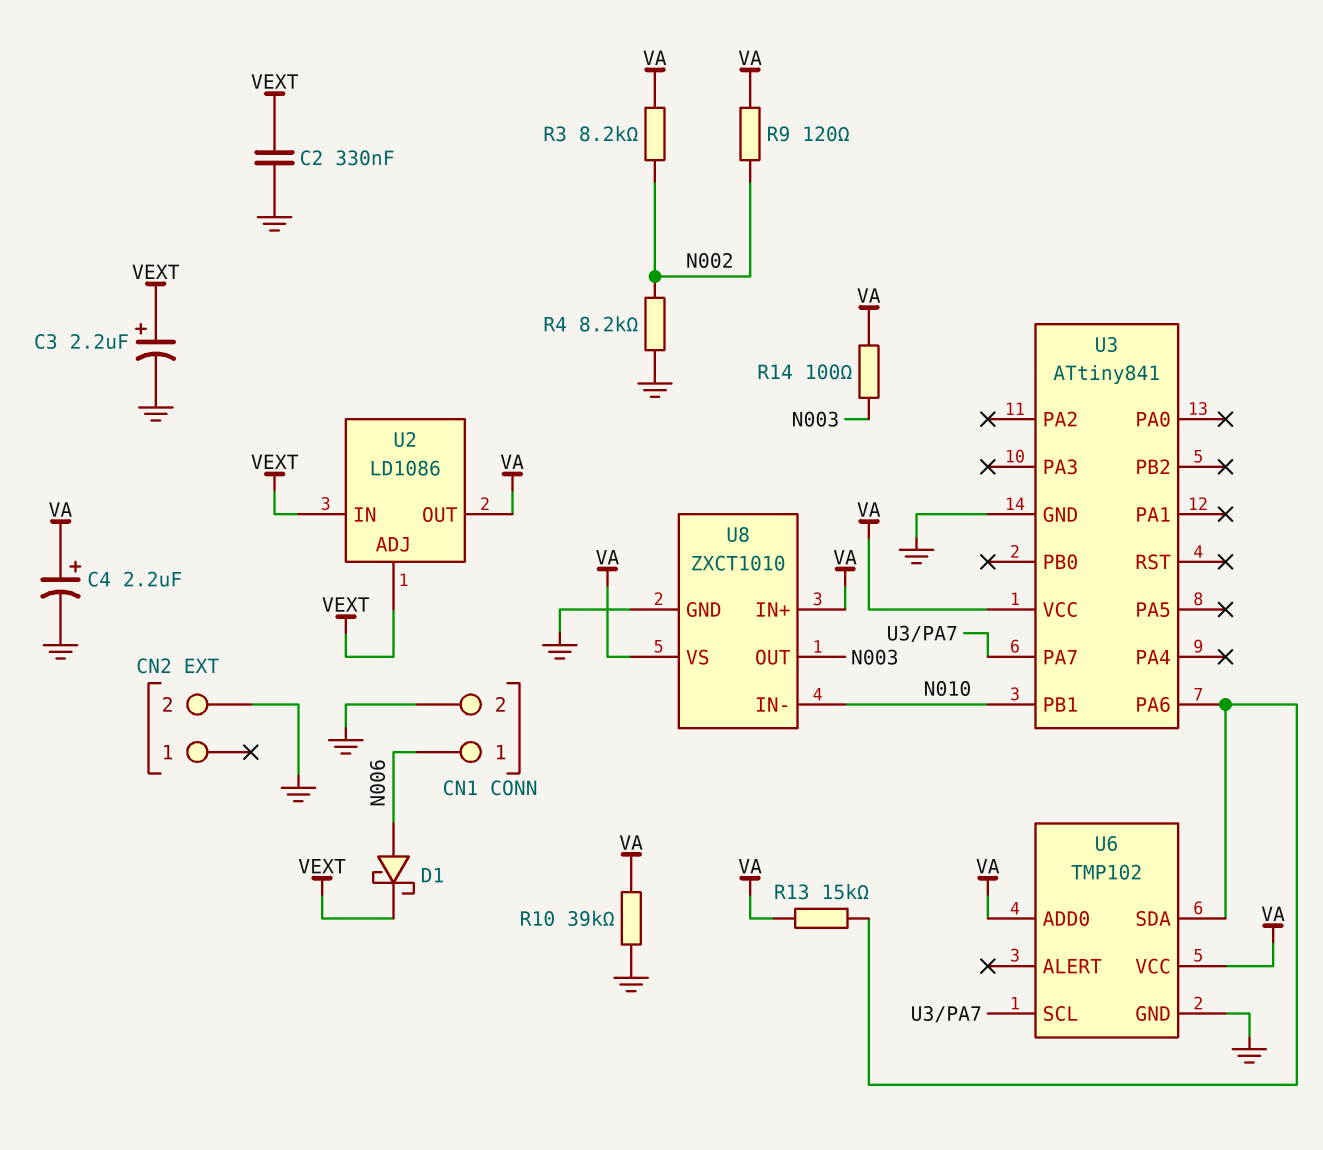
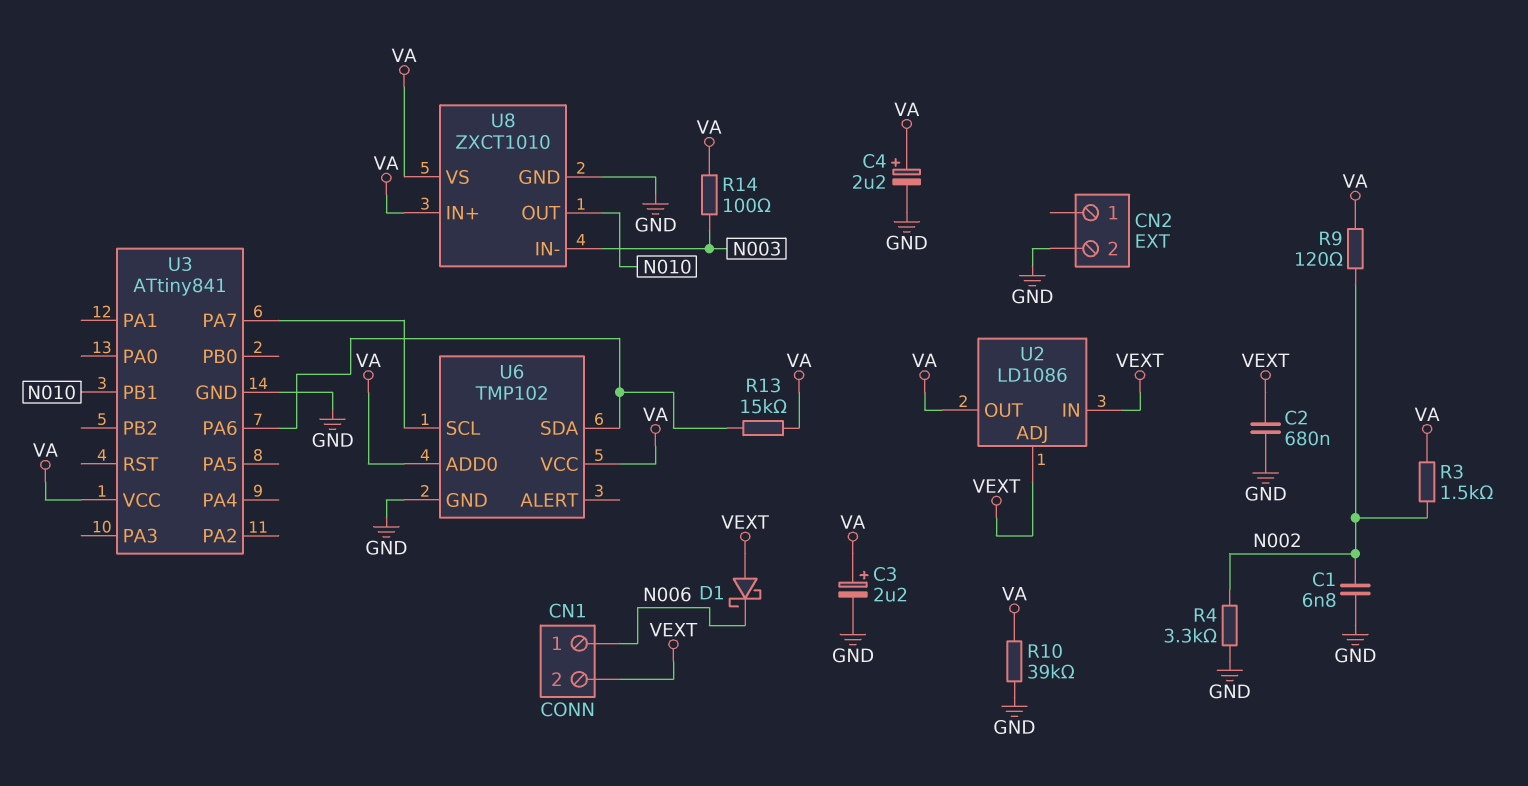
C1: none -> 6.8nF (GND, N002)
C2: 330nF (GND, VEXT) -> 680nF (GND, VEXT)
C3: 2.2uF (plus VEXT, minus GND) -> 2.2uF (plus VA, minus GND)
CN1 pin 2: GND -> VEXT
D1: schottky (A N006, K VEXT) -> schottky (A VEXT, K N006)
R3: 8.2k (N002, VA) -> 1.5k (N002, VA)
R4: 8.2k (GND, N002) -> 3.3k (GND, N002)
U8 pin IN-: N010 -> N003
U8 pin OUT: N003 -> N010

